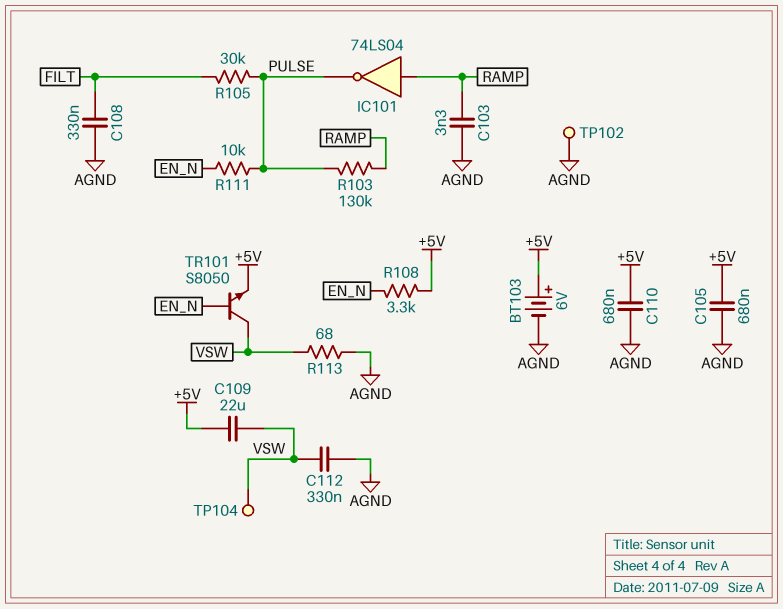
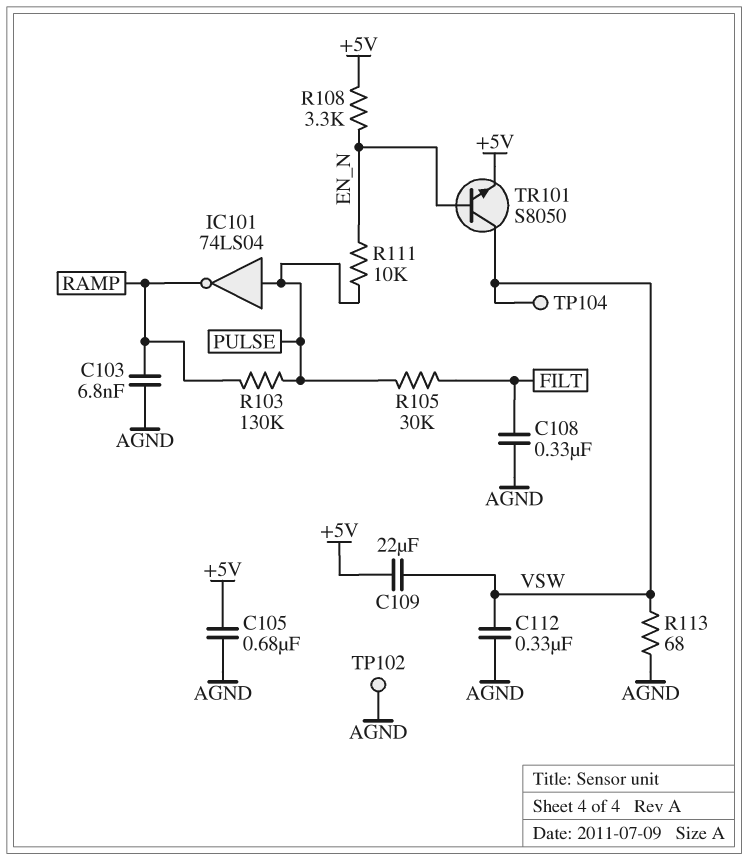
BT103: 6V (plus +5V, minus AGND) -> none
C103: 3.3nF (AGND, RAMP) -> 6.8nF (AGND, RAMP)
C110: 680nF (+5V, AGND) -> none
IC101: NOT 74LS04 (in RAMP, out PULSE) -> NOT 74LS04 (in PULSE, out RAMP)

